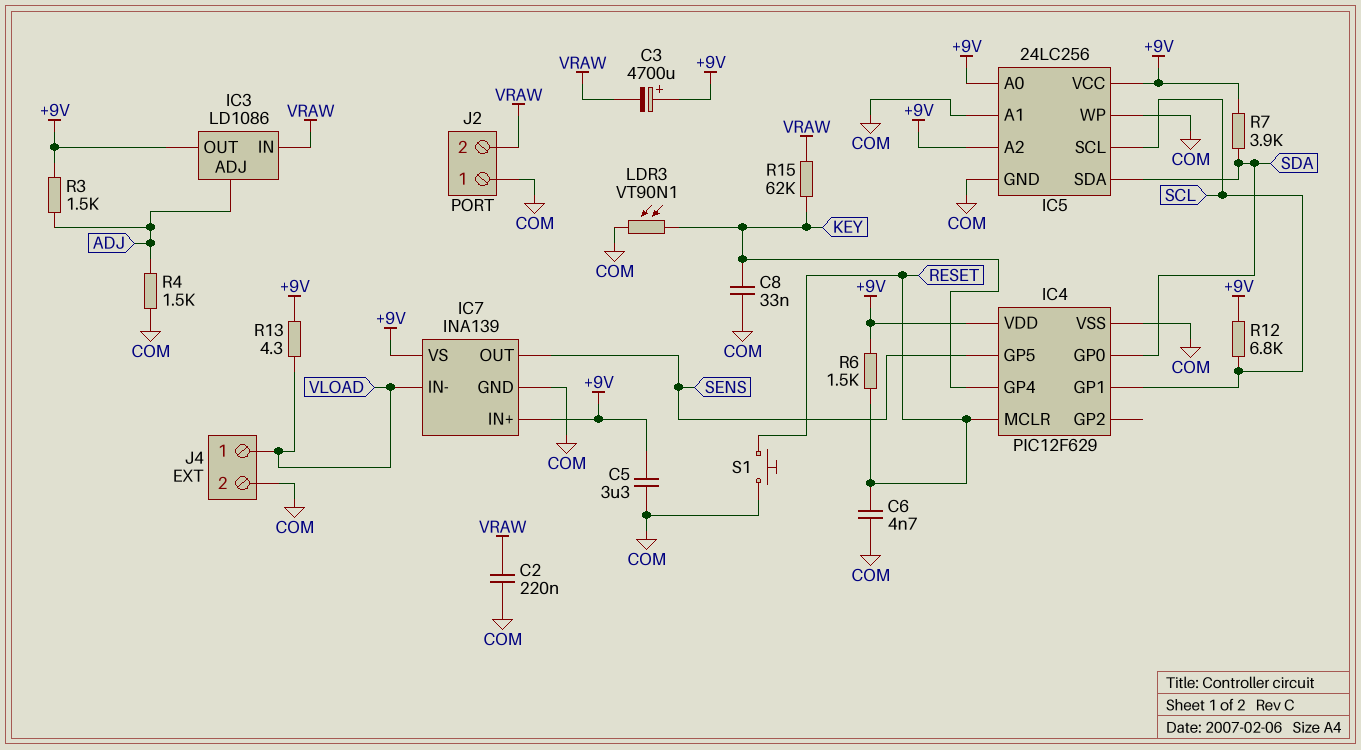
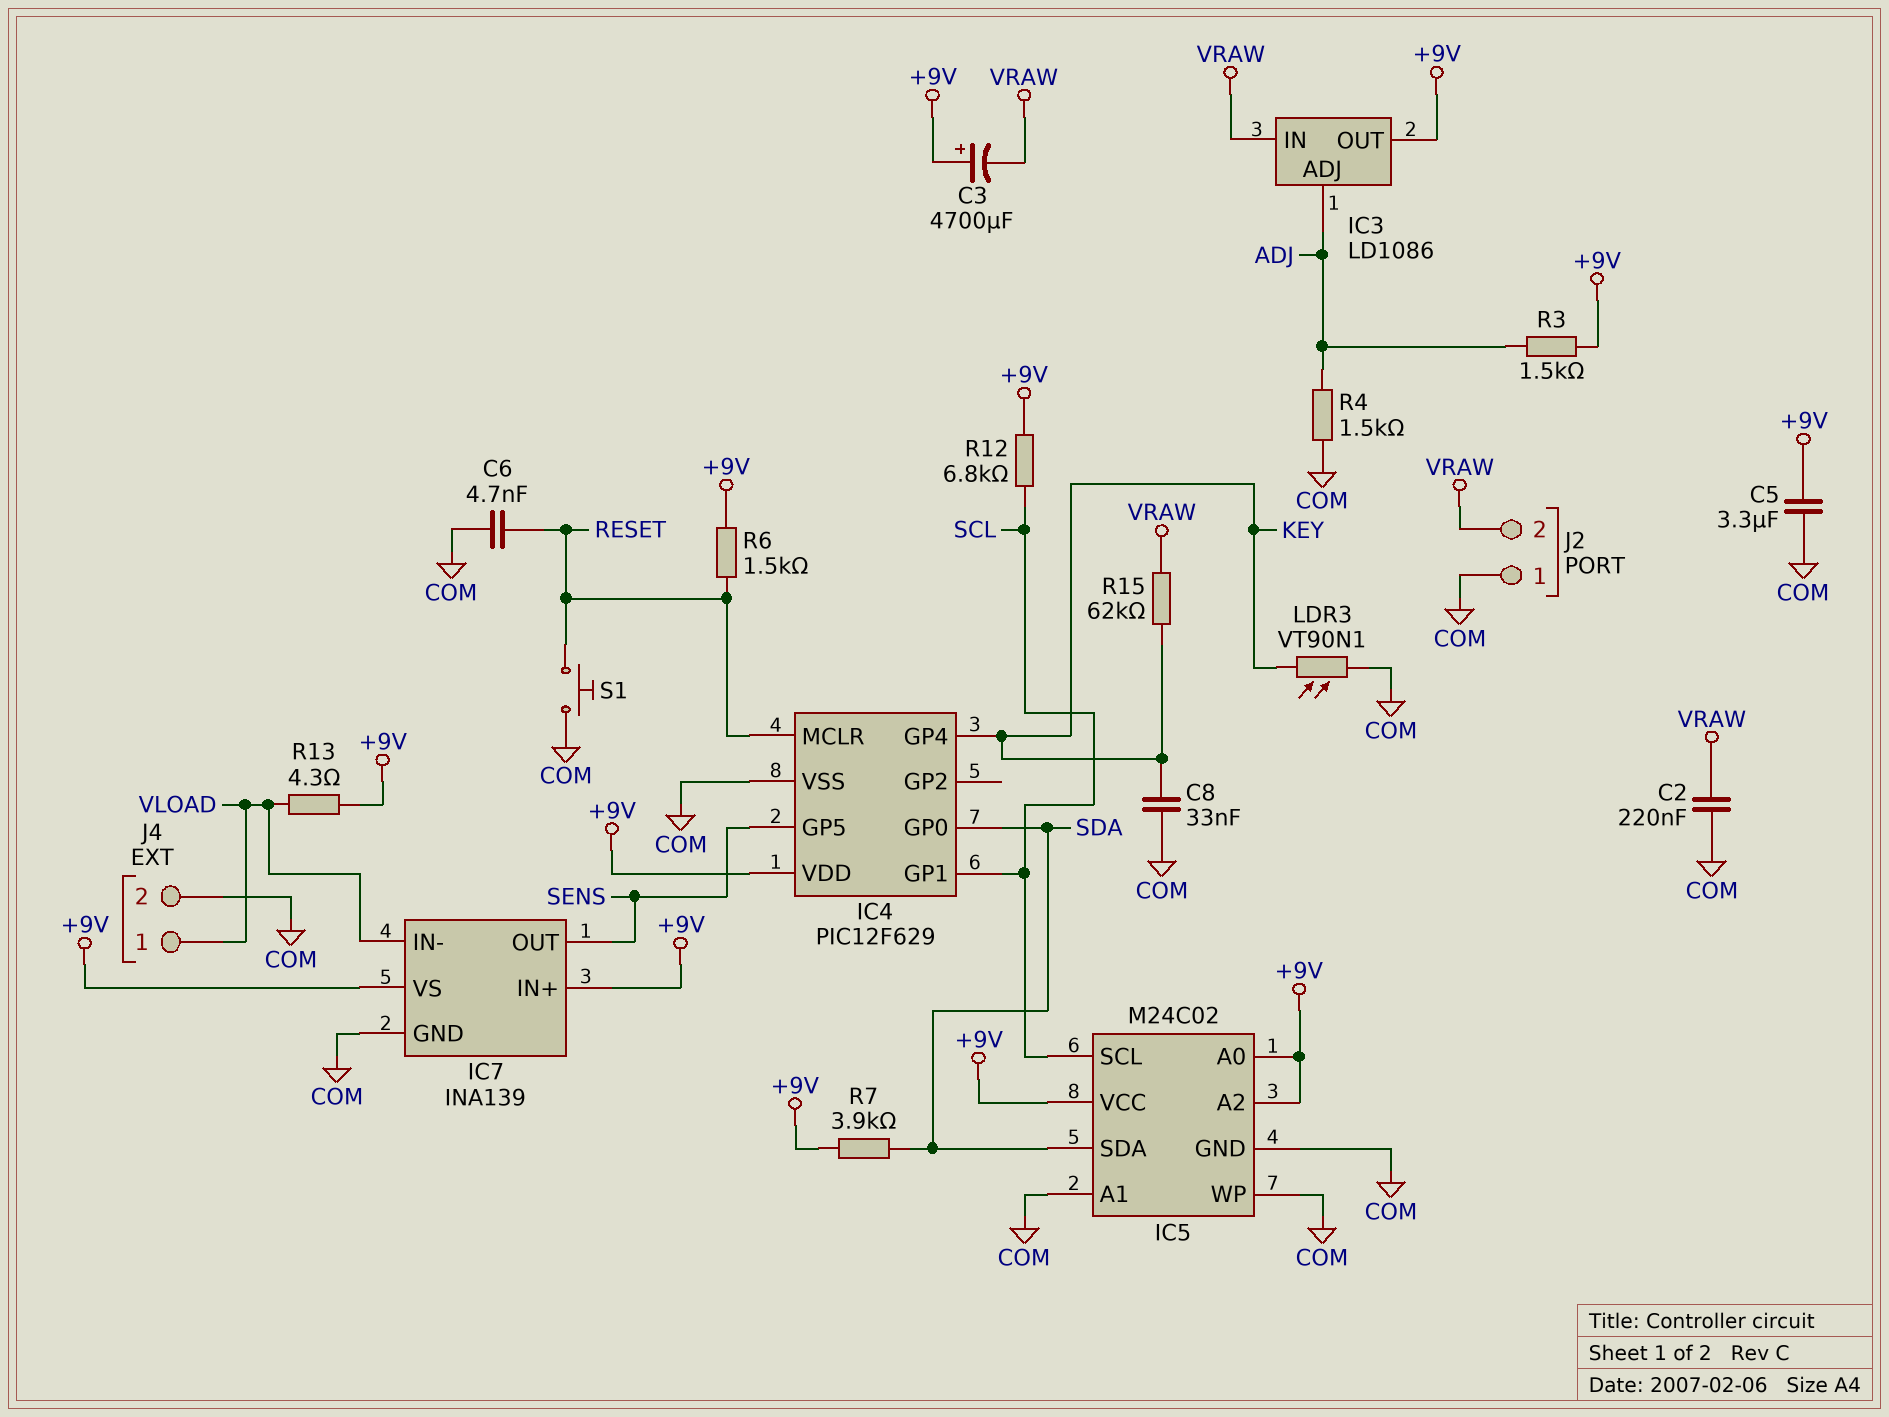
IC5: 24LC256 -> M24C02

